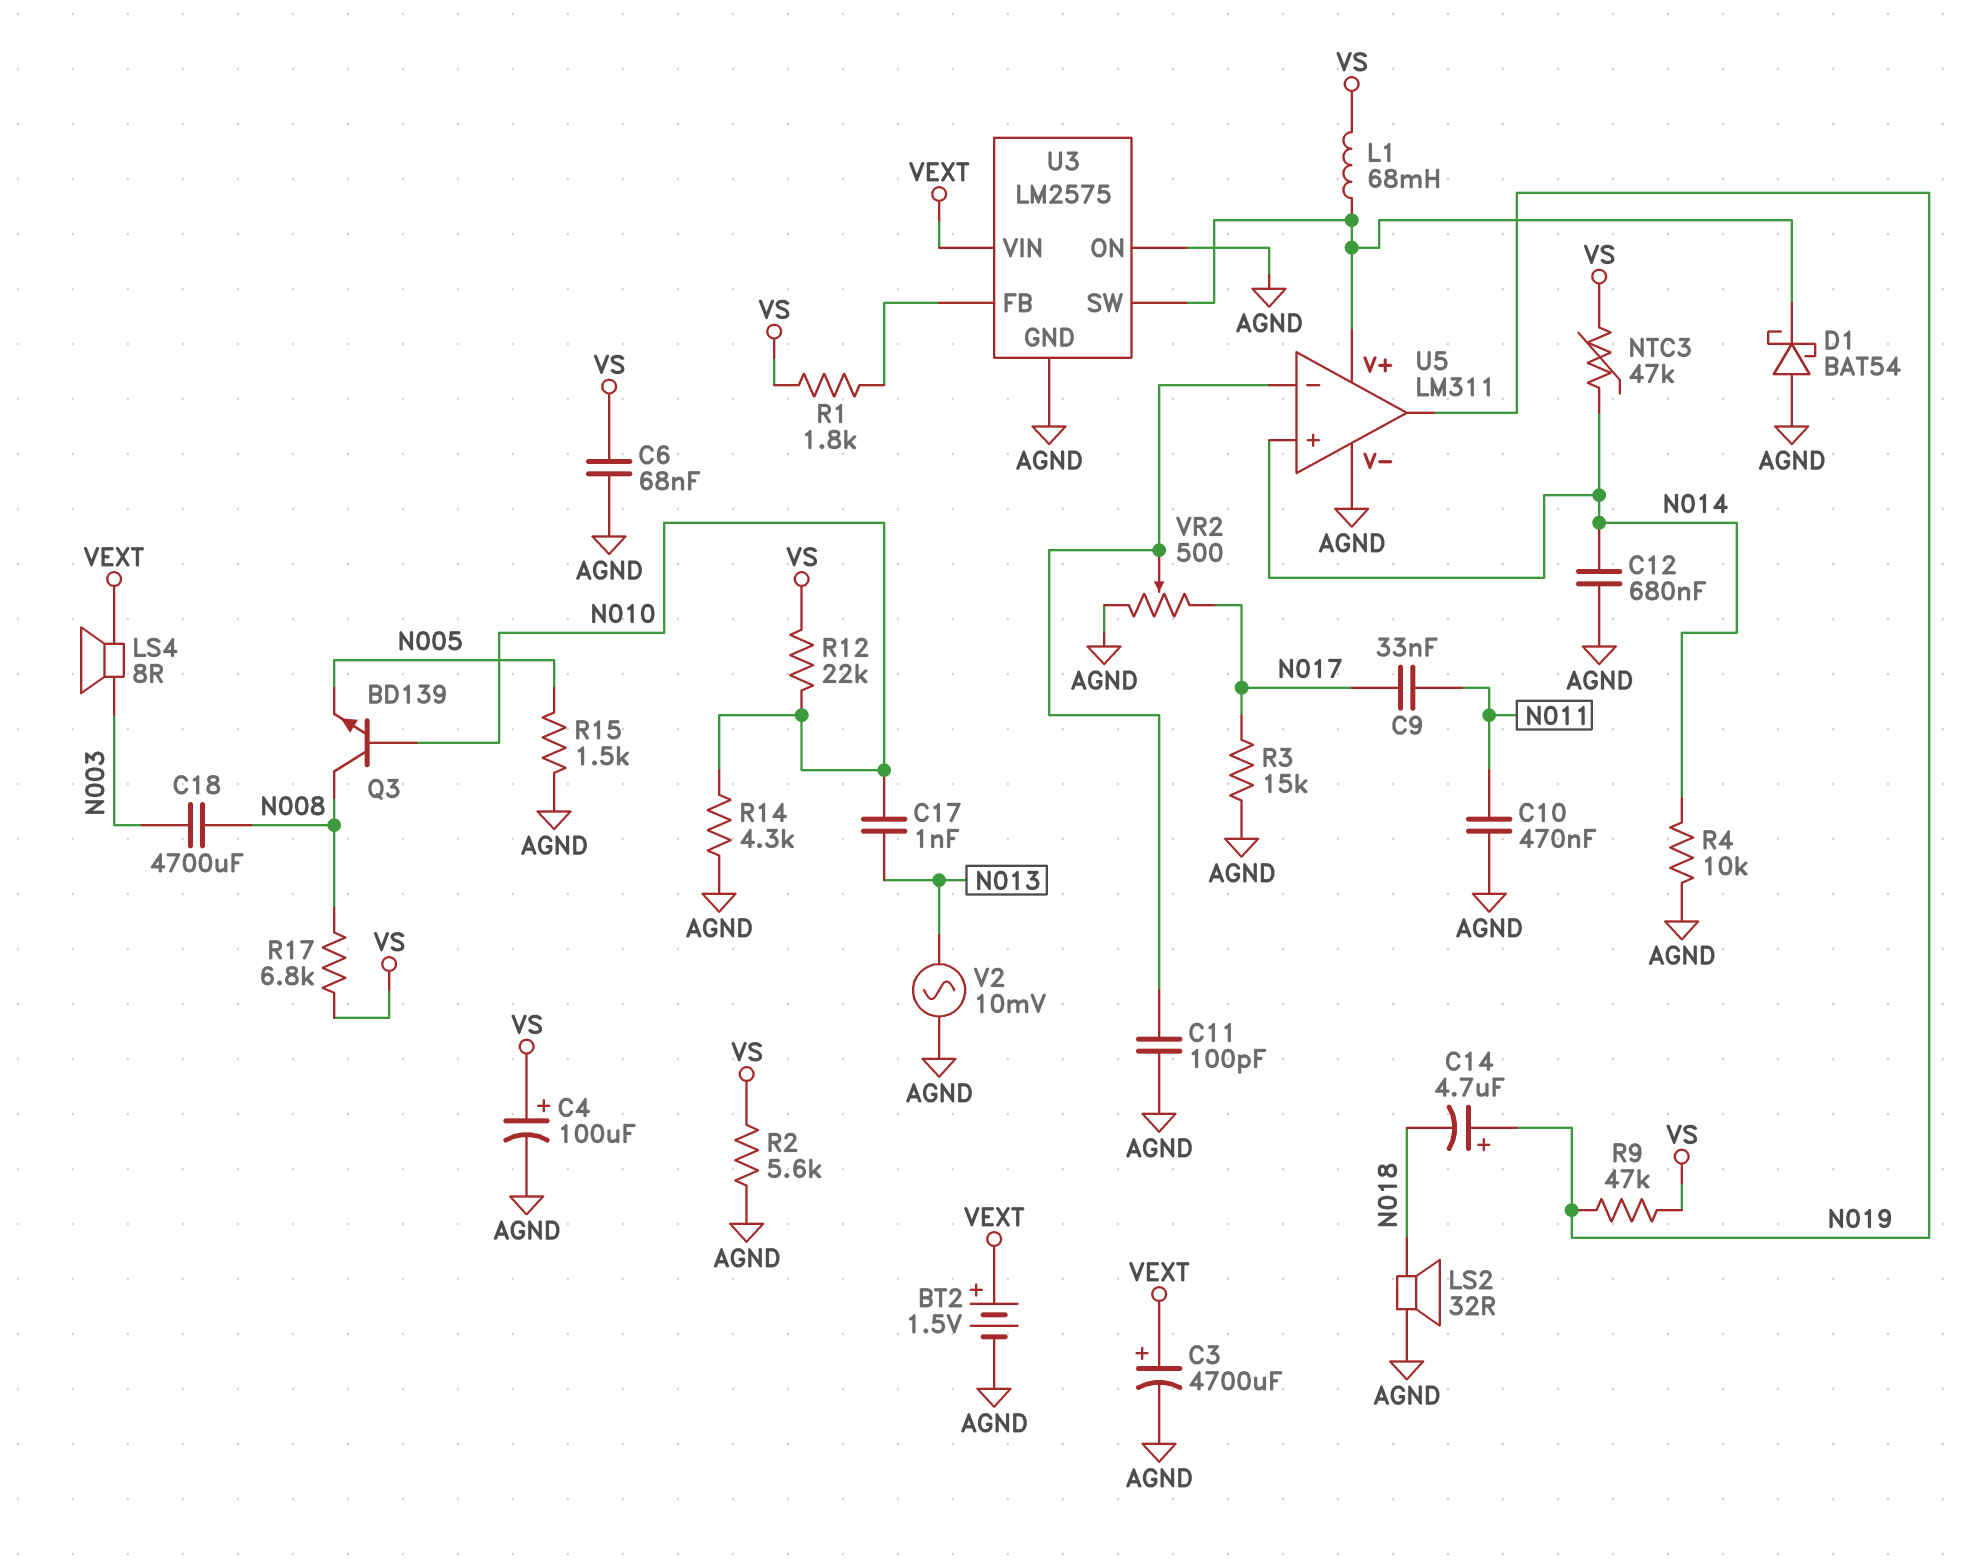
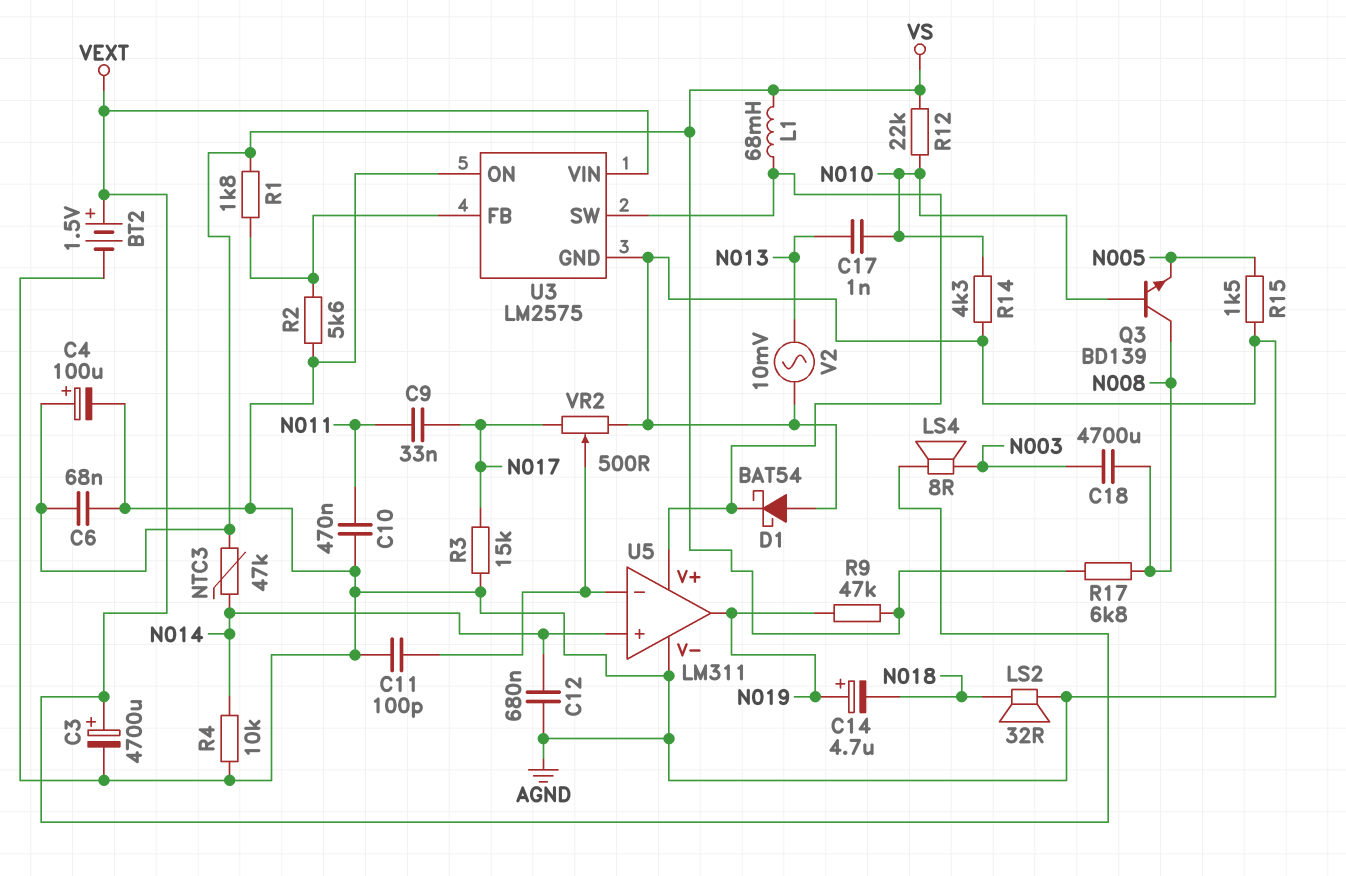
R2: 5.6k (AGND, VS) -> 5.6k (AGND, U3/FB)

